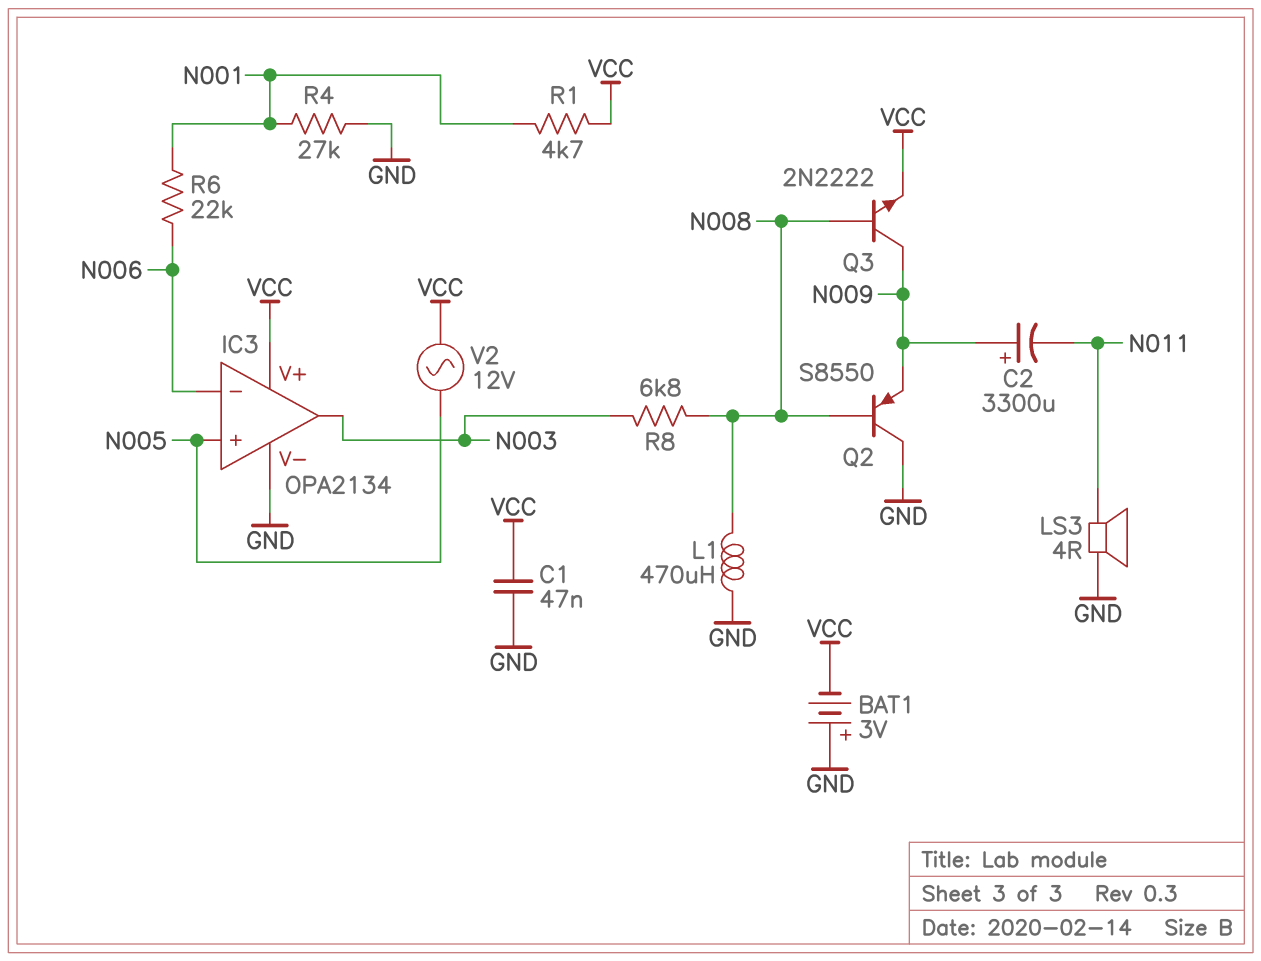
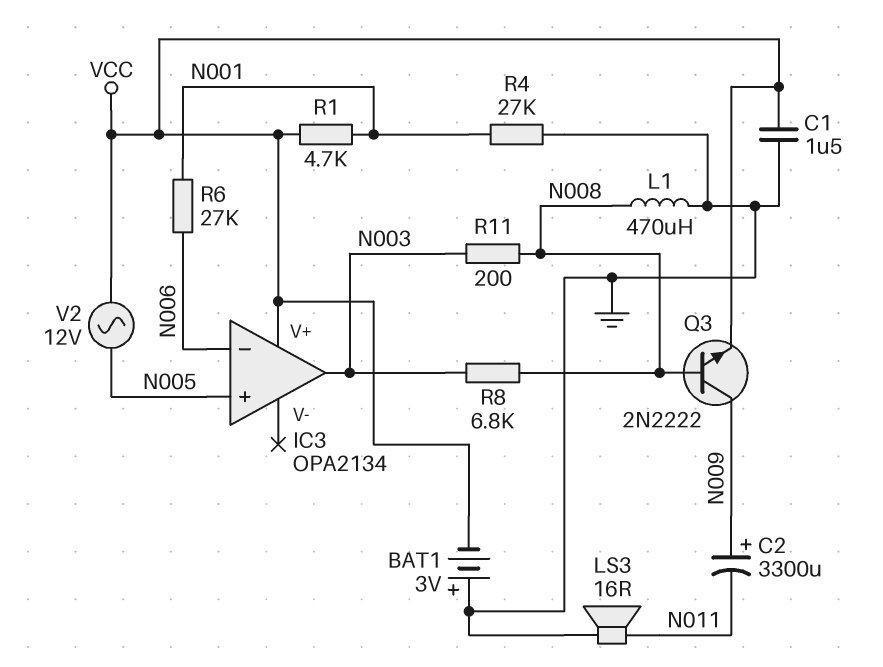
C1: 47nF (GND, VCC) -> 1.5uF (GND, VCC)
IC3 pin V-: GND -> none
LS3: speaker 4R (GND, N011) -> speaker 16R (GND, N011)
Q2: PNP S8550 (B N008, C GND, E N009) -> none
R6: 22k (N001, N006) -> 27k (N001, N006)
R11: none -> 200 (N003, N008)

